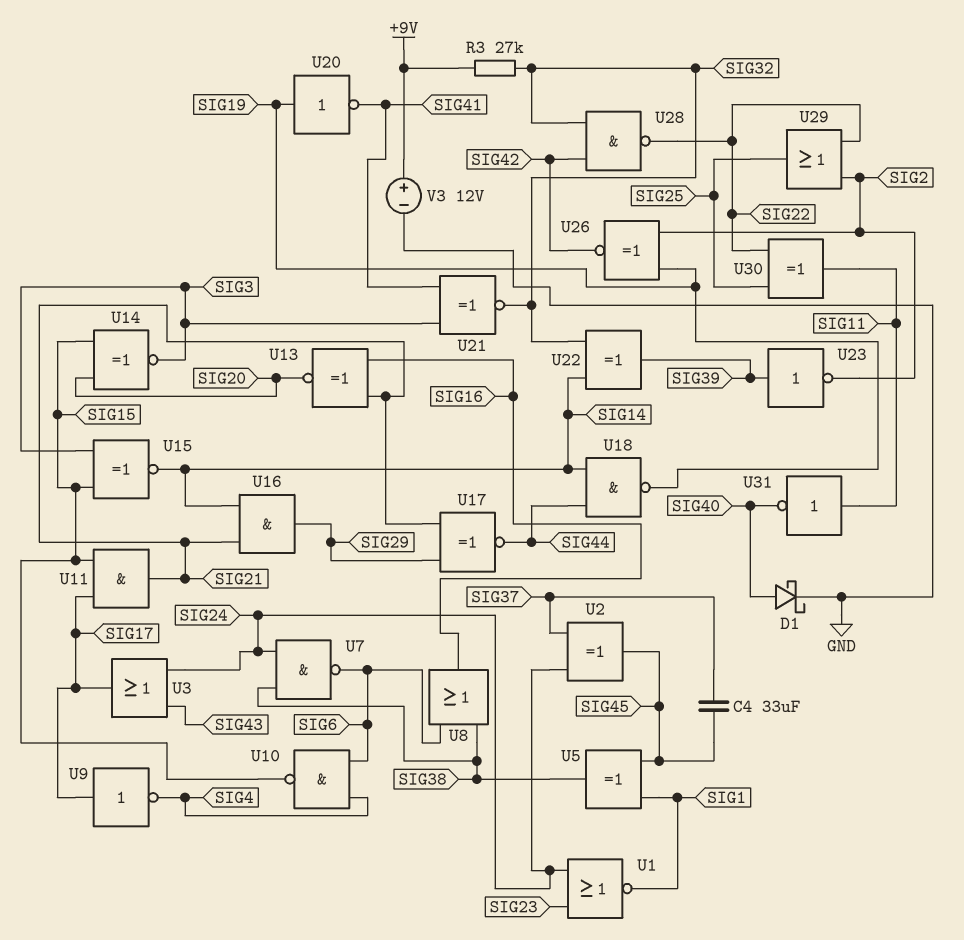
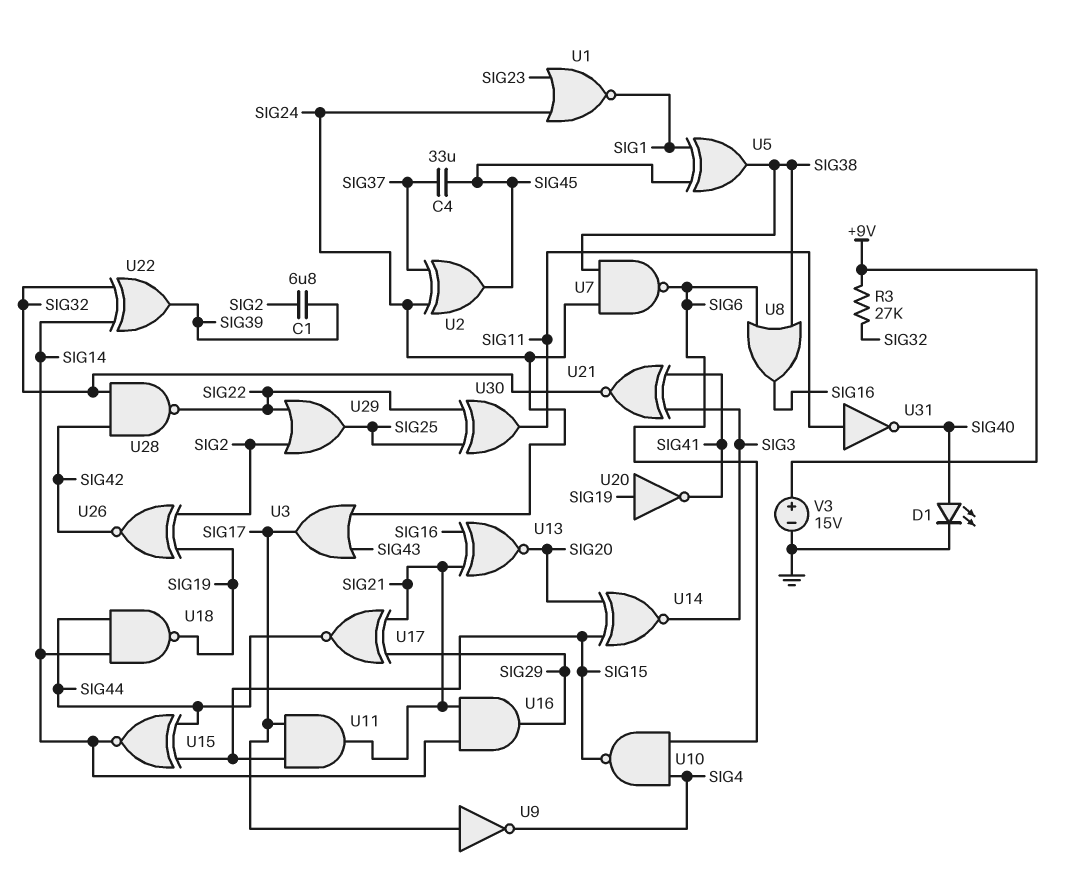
C1: none -> 6.8uF (SIG2, SIG39)
D1: schottky (A SIG40, K GND) -> LED (A SIG40, K GND)
U15: XNOR (in SIG3, in SIG15, out SIG14) -> XNOR (in SIG15, in SIG44, out SIG14)
U23: NOT (in SIG39, out SIG2) -> none
V3: 12V (plus +9V, minus GND) -> 15V (plus +9V, minus GND)

